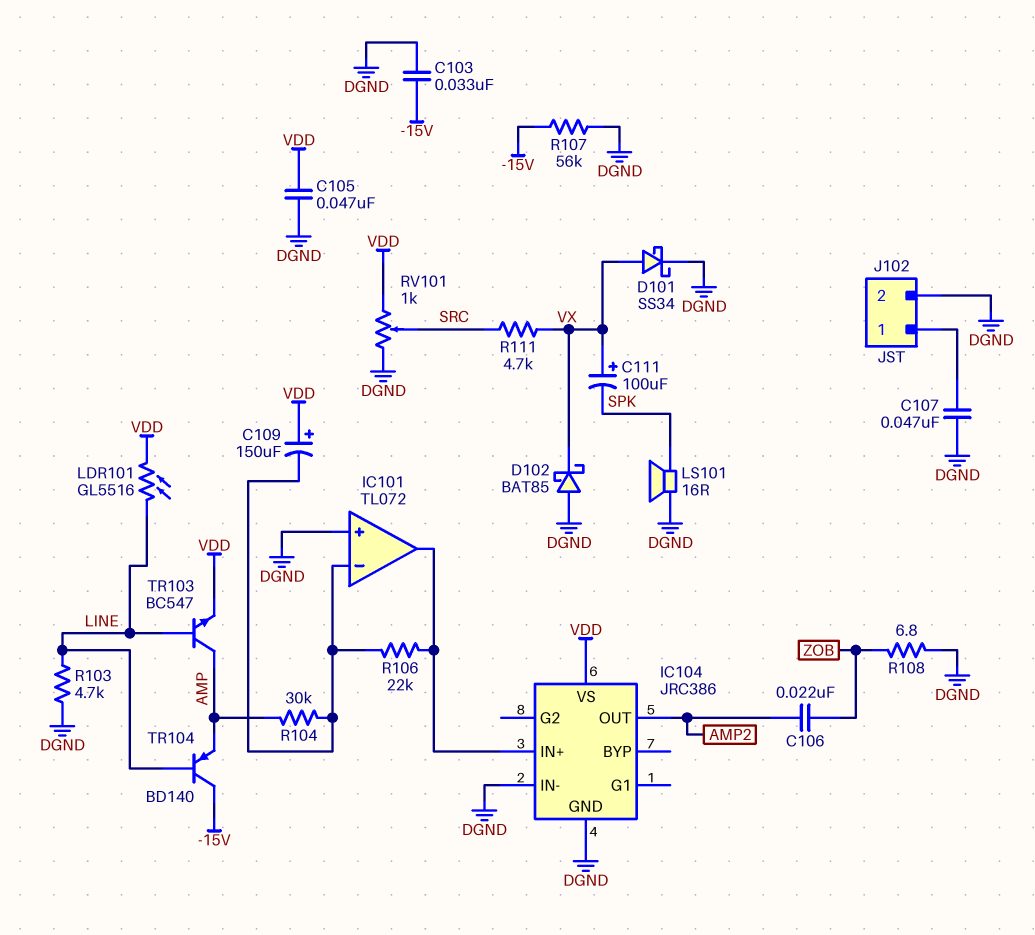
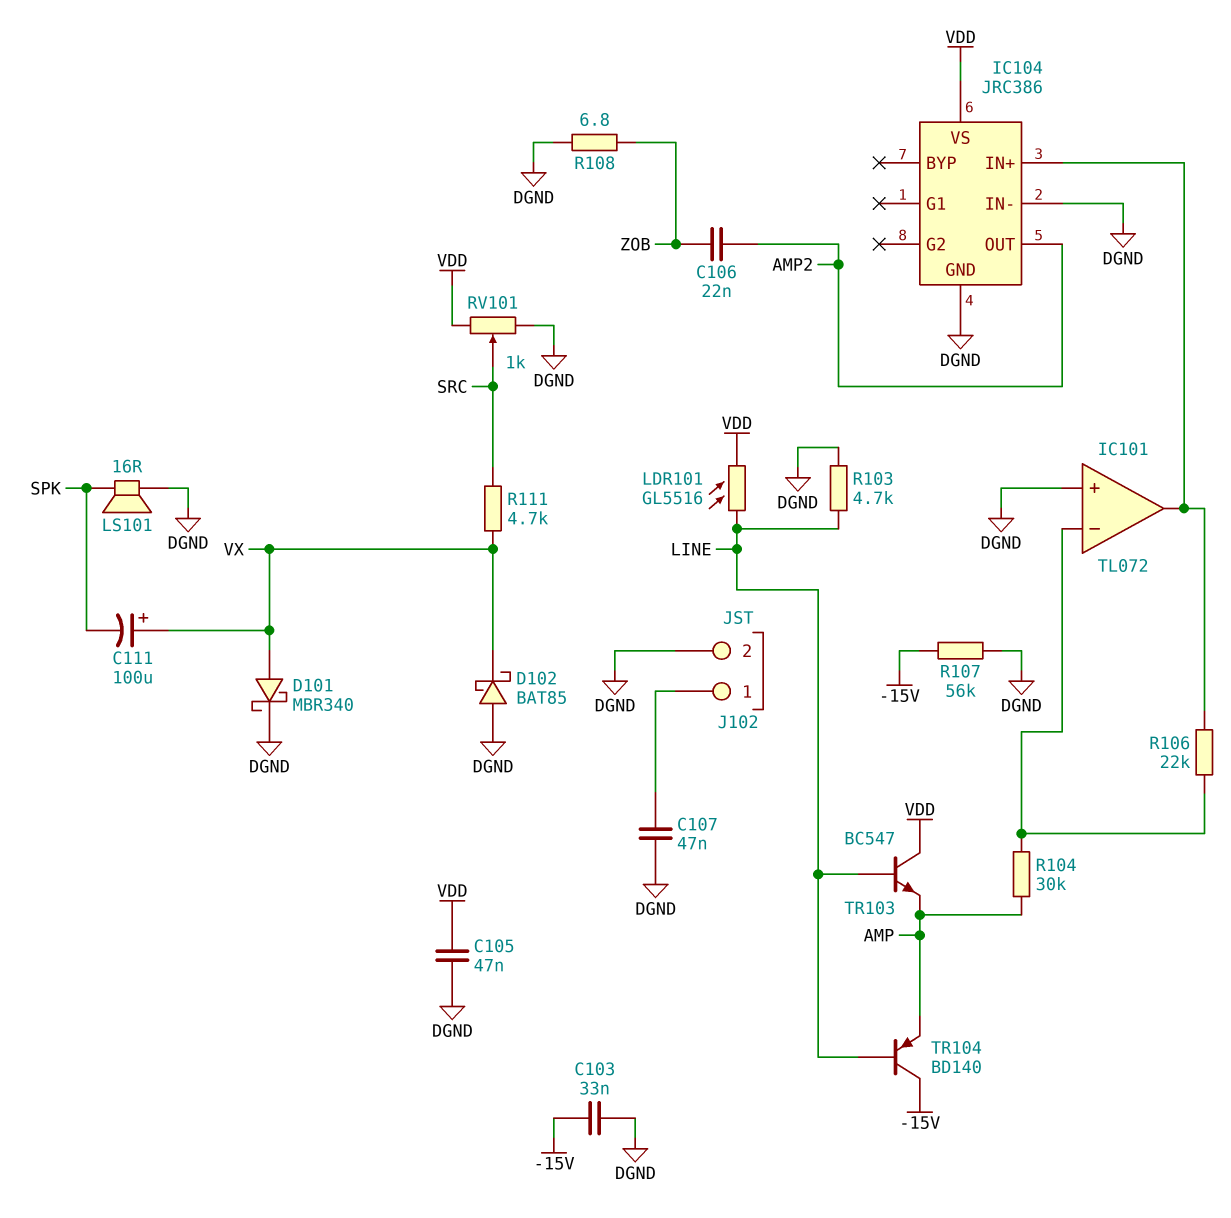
C109: 150uF (plus VDD, minus IC101/in-) -> none
D101: schottky SS34 (A VX, K DGND) -> schottky MBR340 (A VX, K DGND)
TR103: NPN BC547 (B LINE, C AMP, E VDD) -> NPN BC547 (B LINE, C VDD, E AMP)

